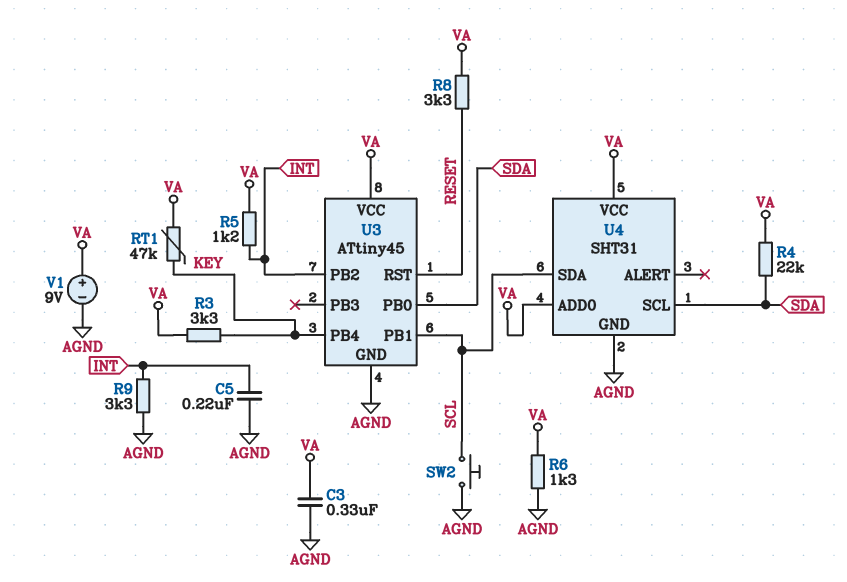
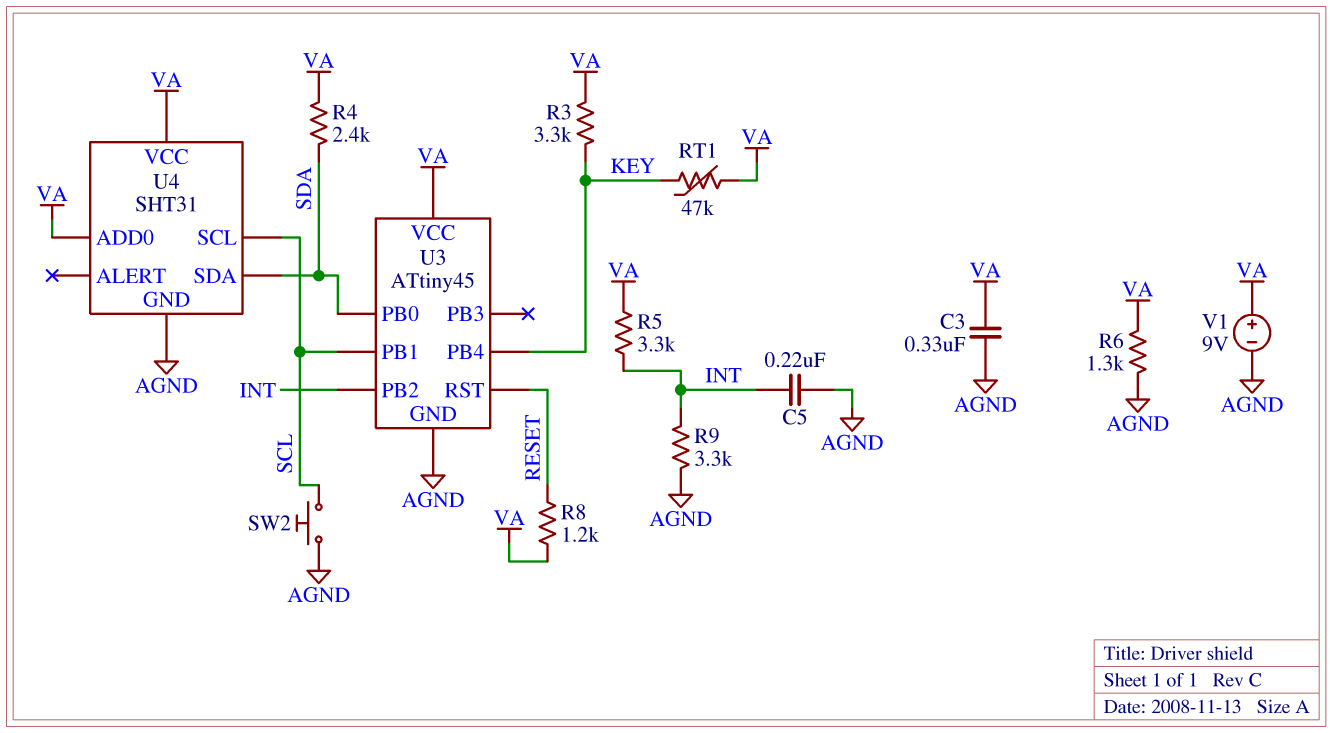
R4: 22k (SDA, VA) -> 2.4k (SDA, VA)
R5: 1.2k (INT, VA) -> 3.3k (INT, VA)
R8: 3.3k (RESET, VA) -> 1.2k (RESET, VA)
U4 pin SCL: SDA -> SCL
U4 pin SDA: SCL -> SDA

